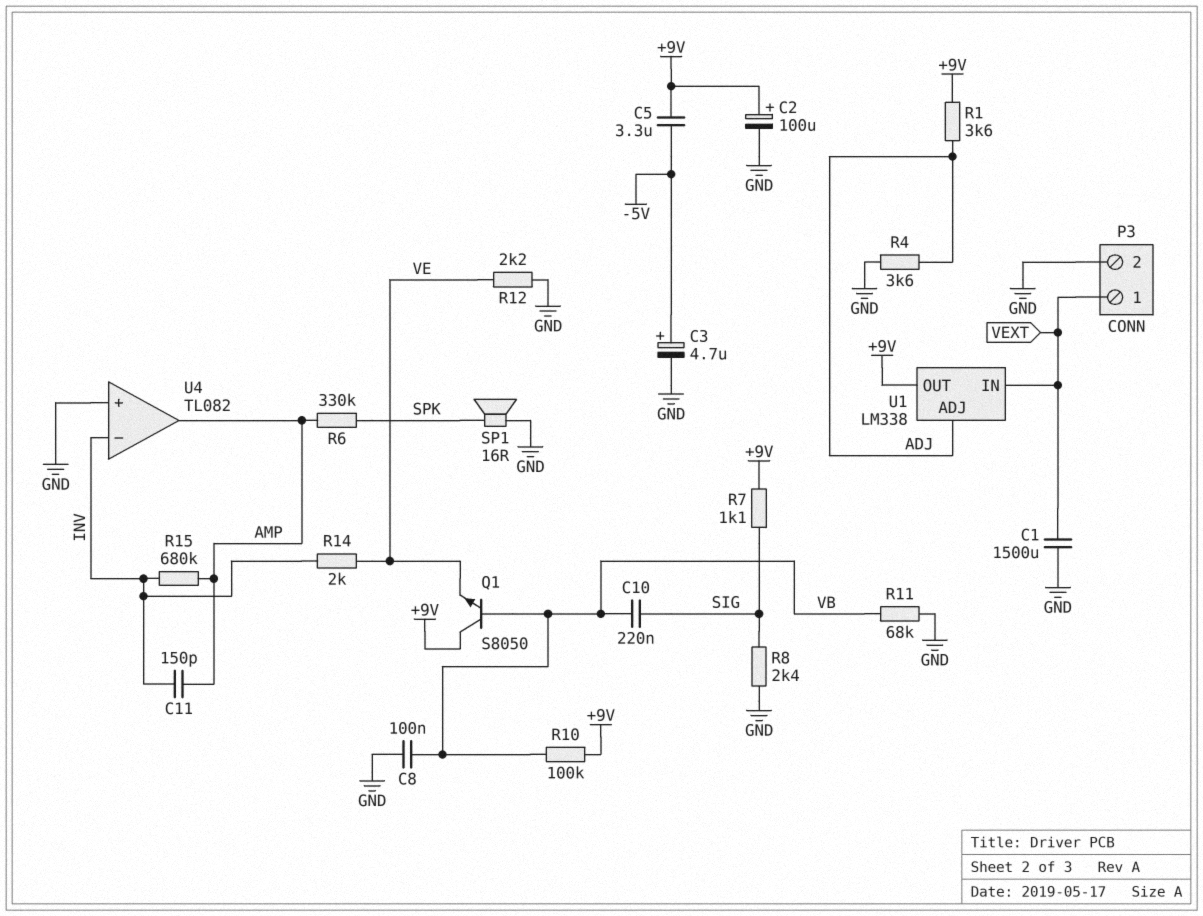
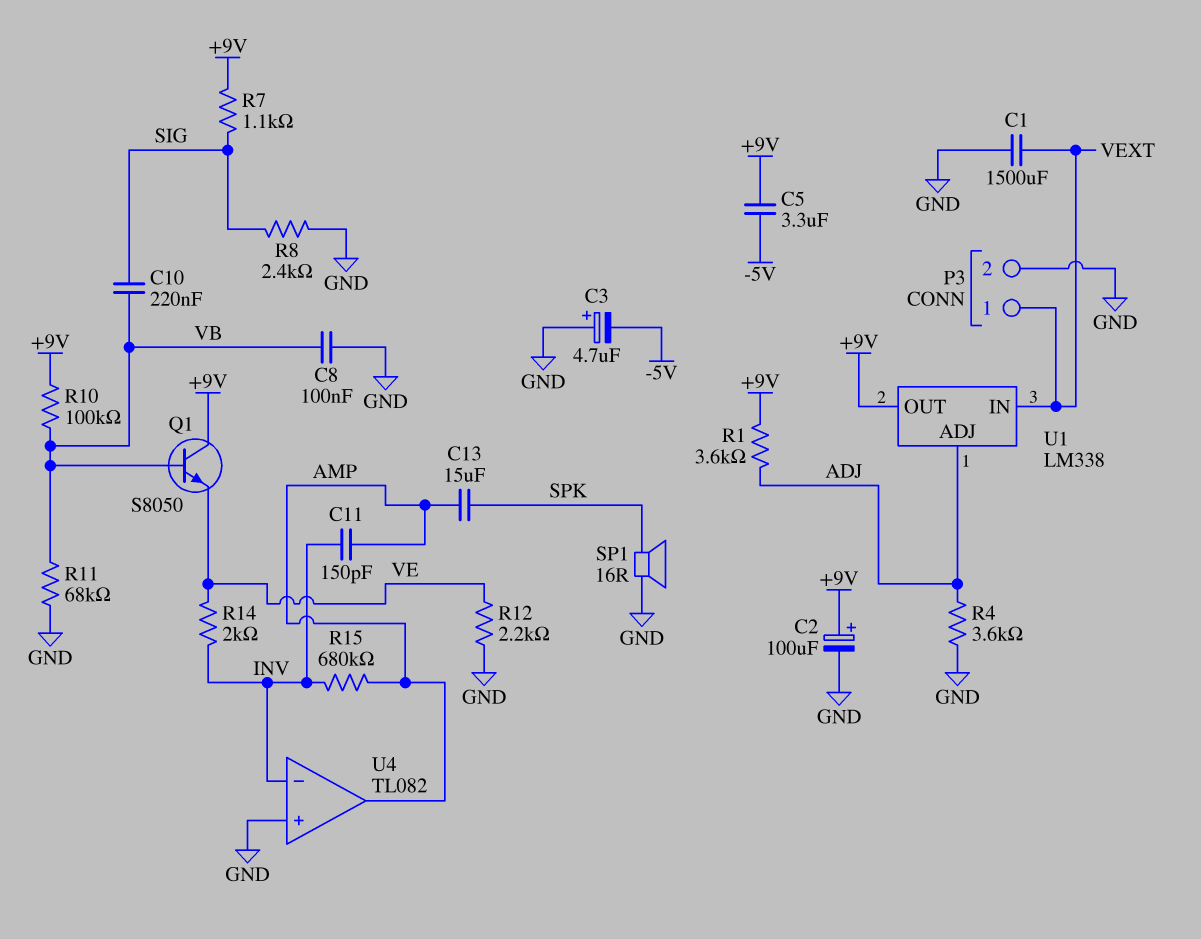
C3: 4.7uF (plus -5V, minus GND) -> 4.7uF (plus GND, minus -5V)
C13: none -> 15uF (AMP, SPK)
R6: 330k (AMP, SPK) -> none

